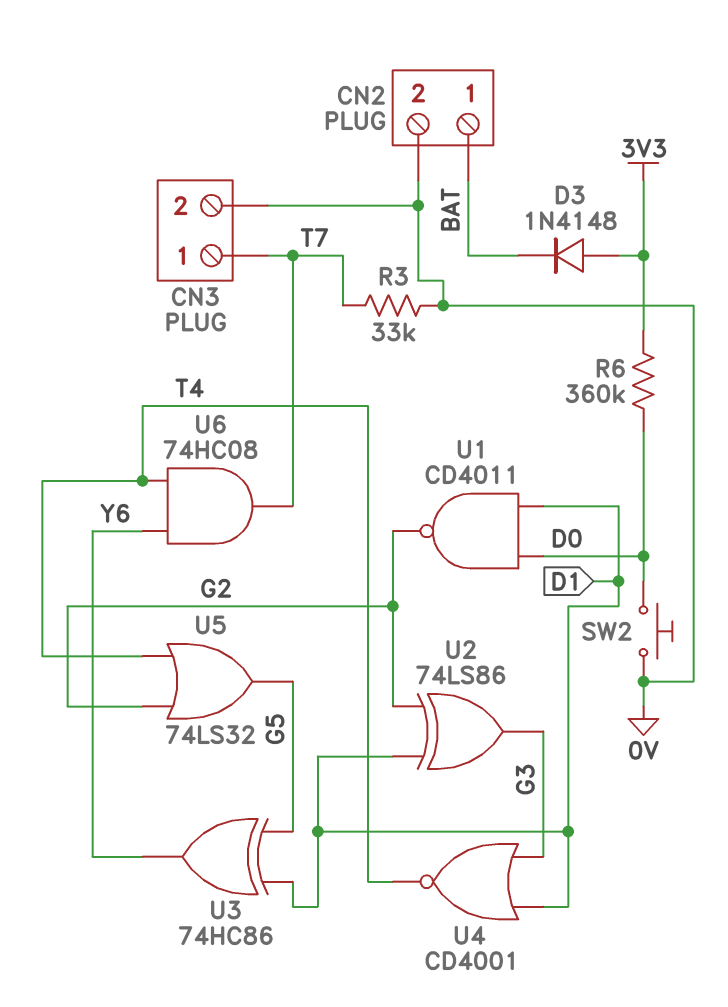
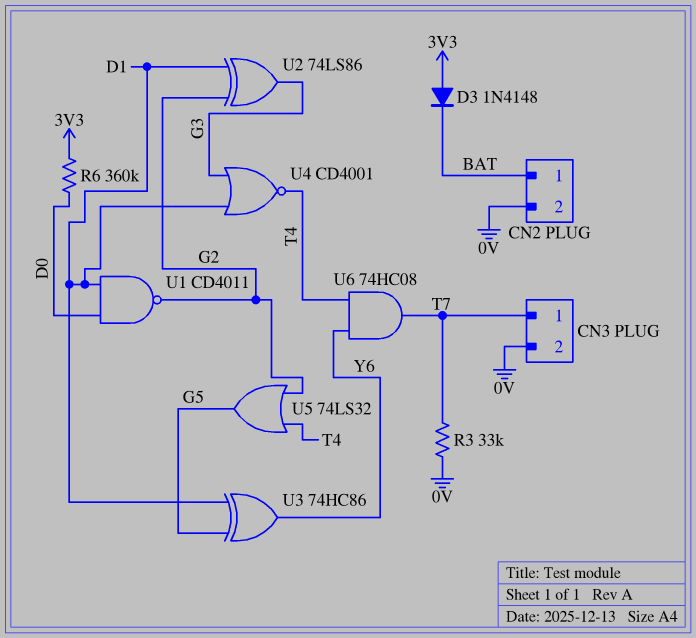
SW2: button (0V, D0) -> none

